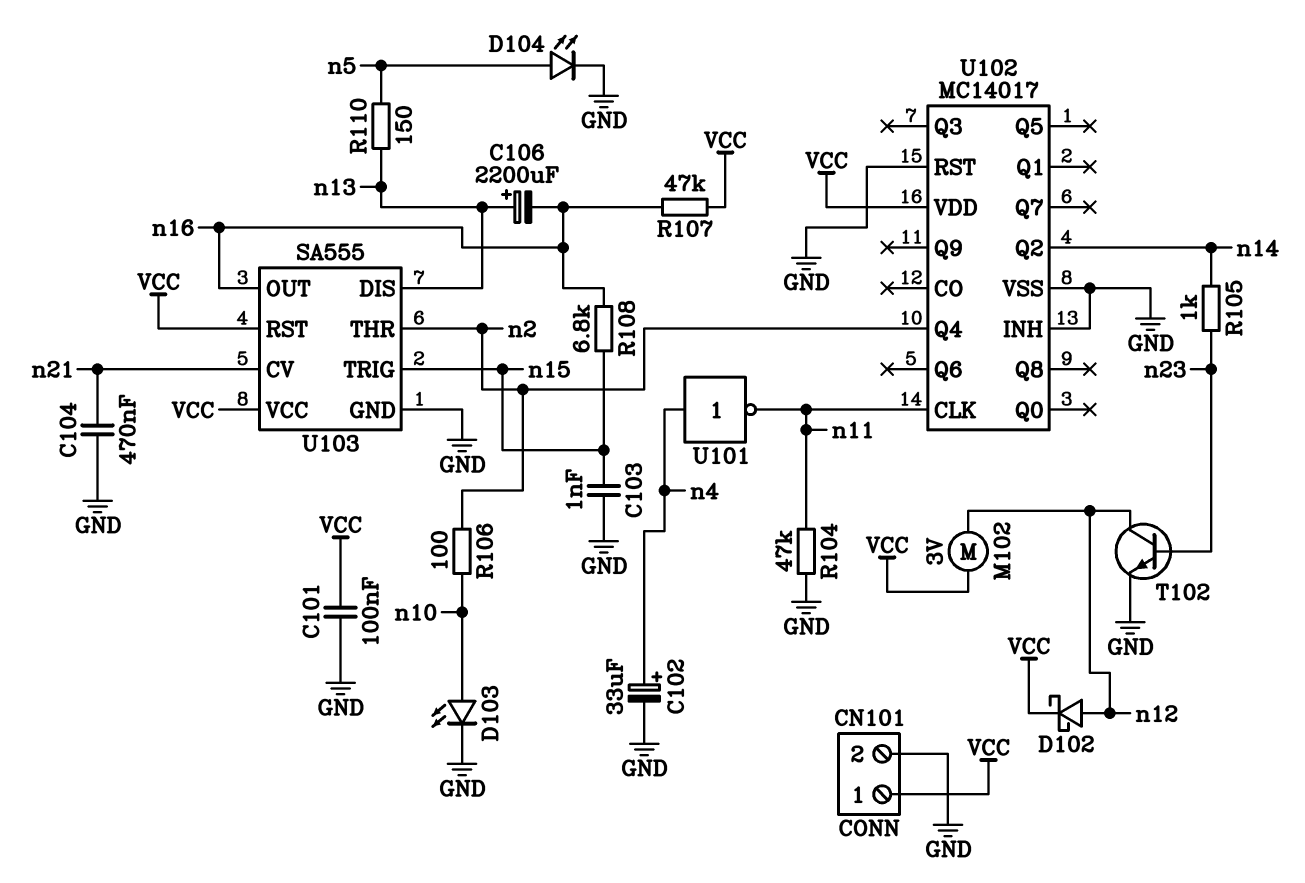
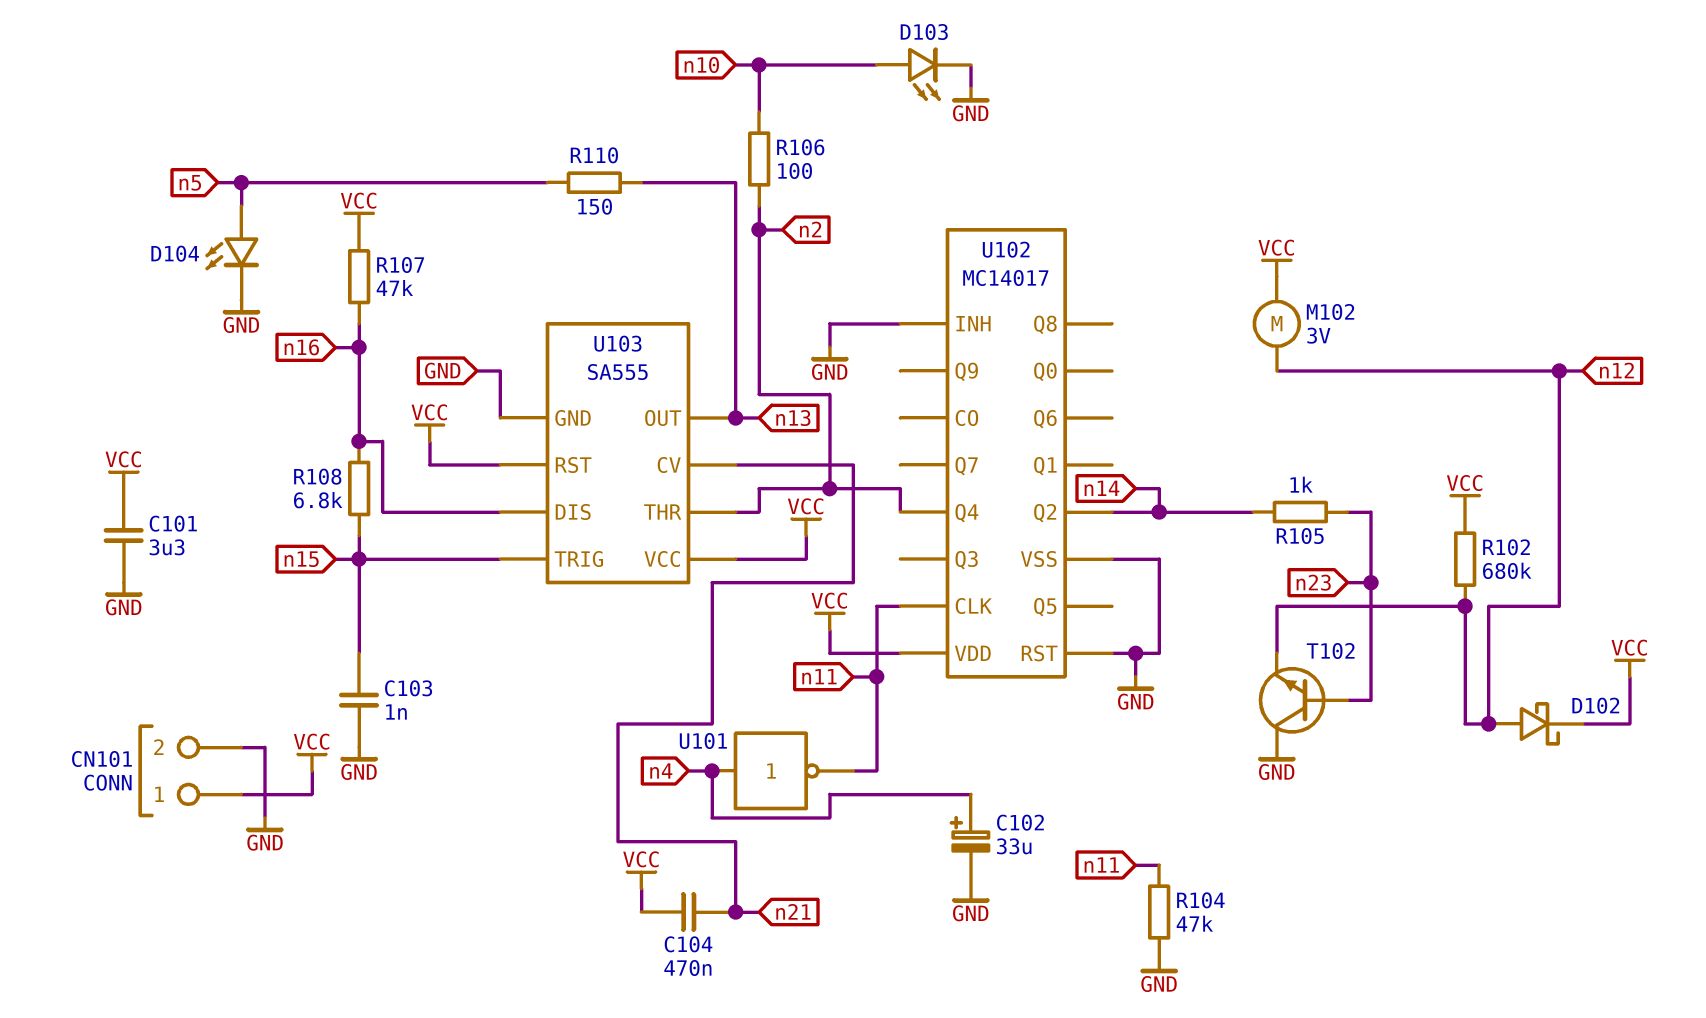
C101: 100nF (GND, VCC) -> 3.3uF (GND, VCC)
C104: 470nF (GND, n21) -> 470nF (VCC, n21)
C106: 2200uF (plus n13, minus n16) -> none
R102: none -> 680k (VCC, n12)
T102: NPN (B n23, C n12, E GND) -> NPN (B n23, C GND, E n12)
U103 pin DIS: n13 -> n16
U103 pin OUT: n16 -> n13

